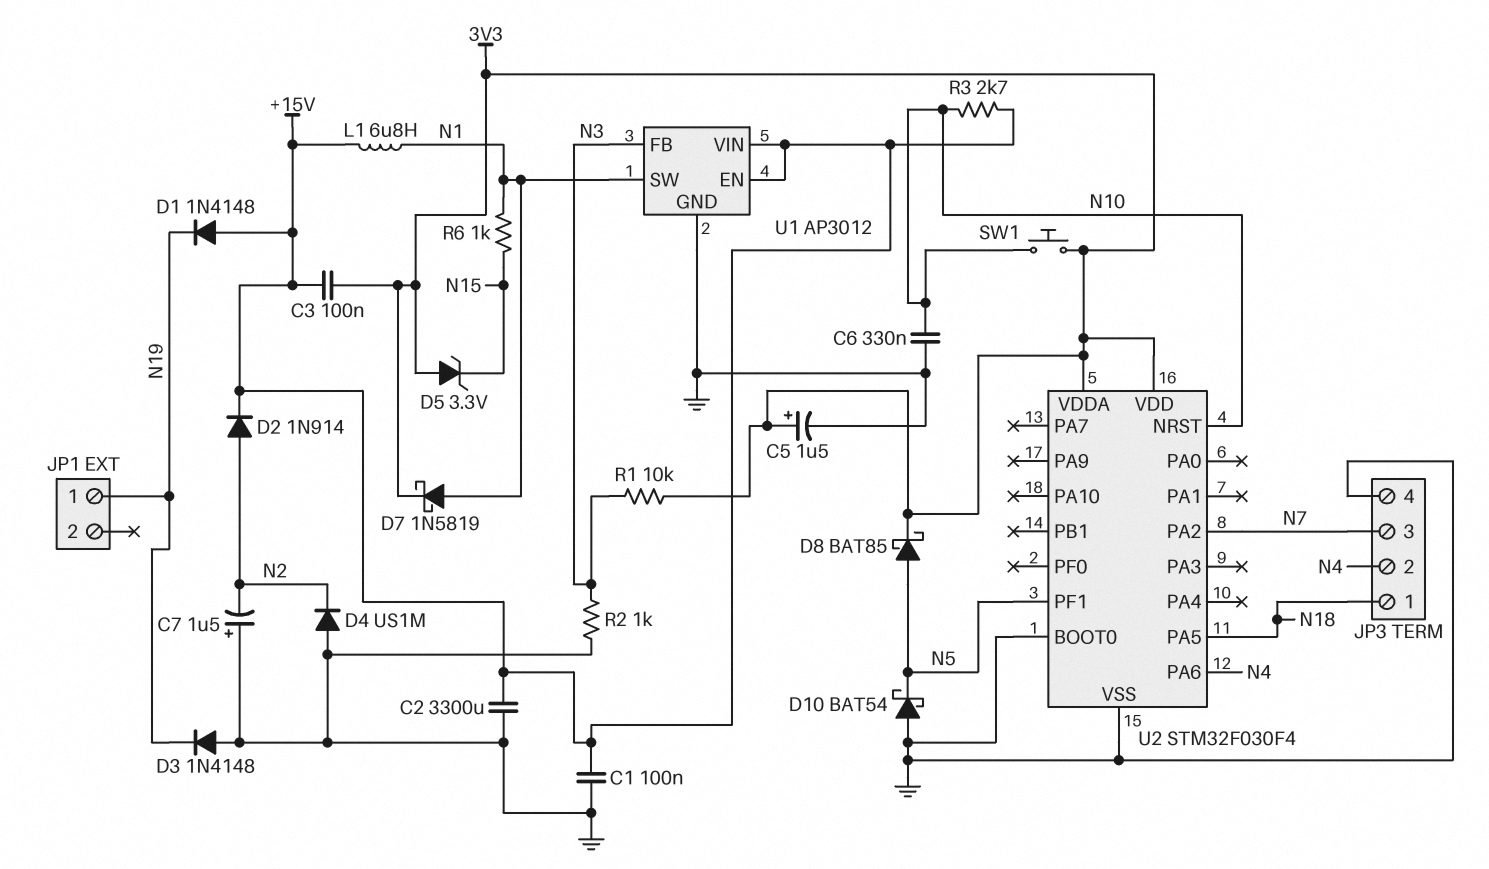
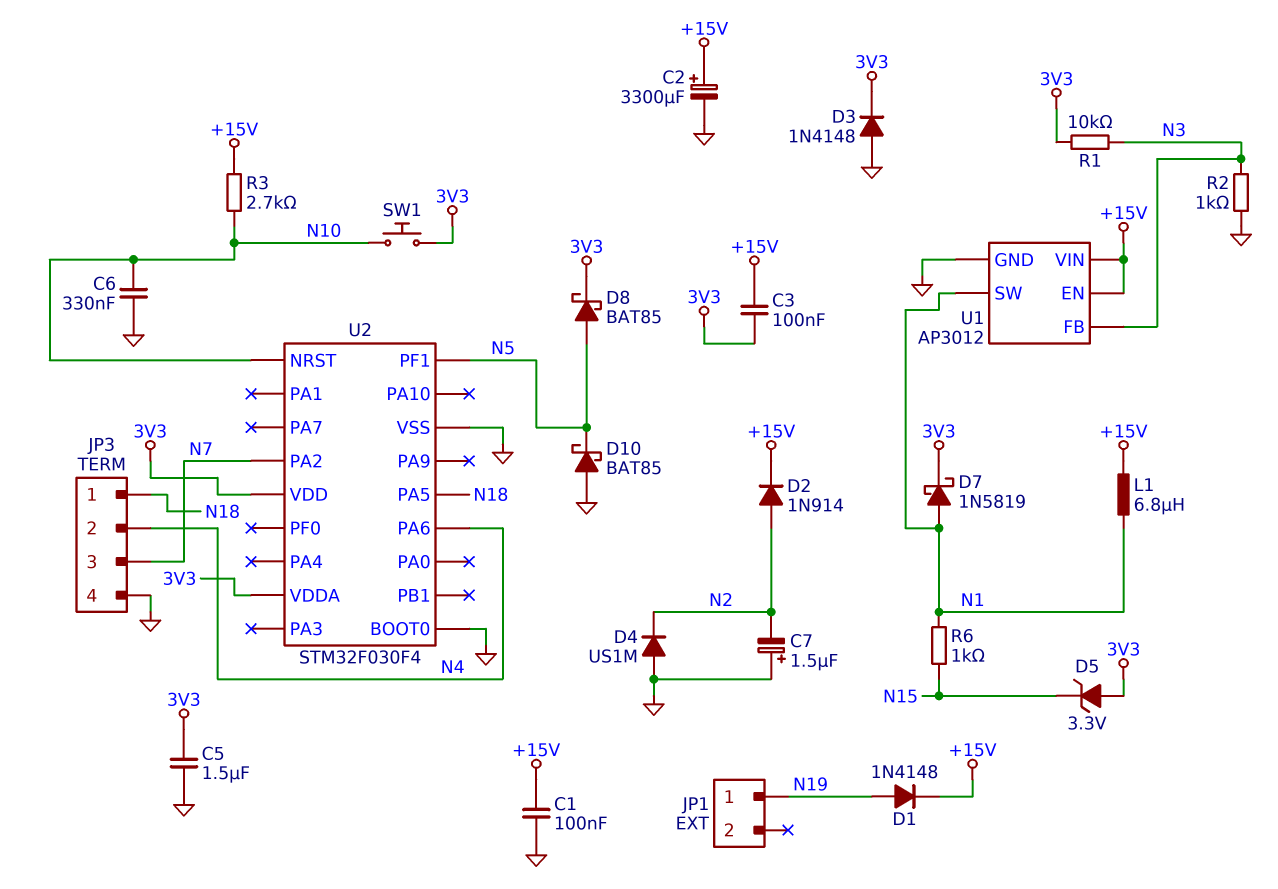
C2: 3300uF (+15V, GND) -> 3300uF (plus +15V, minus GND)
C5: 1.5uF (plus 3V3, minus GND) -> 1.5uF (3V3, GND)
D1: diode 1N4148 (A +15V, K N19) -> diode 1N4148 (A N19, K +15V)
D3: diode 1N4148 (A GND, K N19) -> diode 1N4148 (A GND, K 3V3)
D10: schottky BAT54 (A GND, K N5) -> schottky BAT85 (A GND, K N5)

